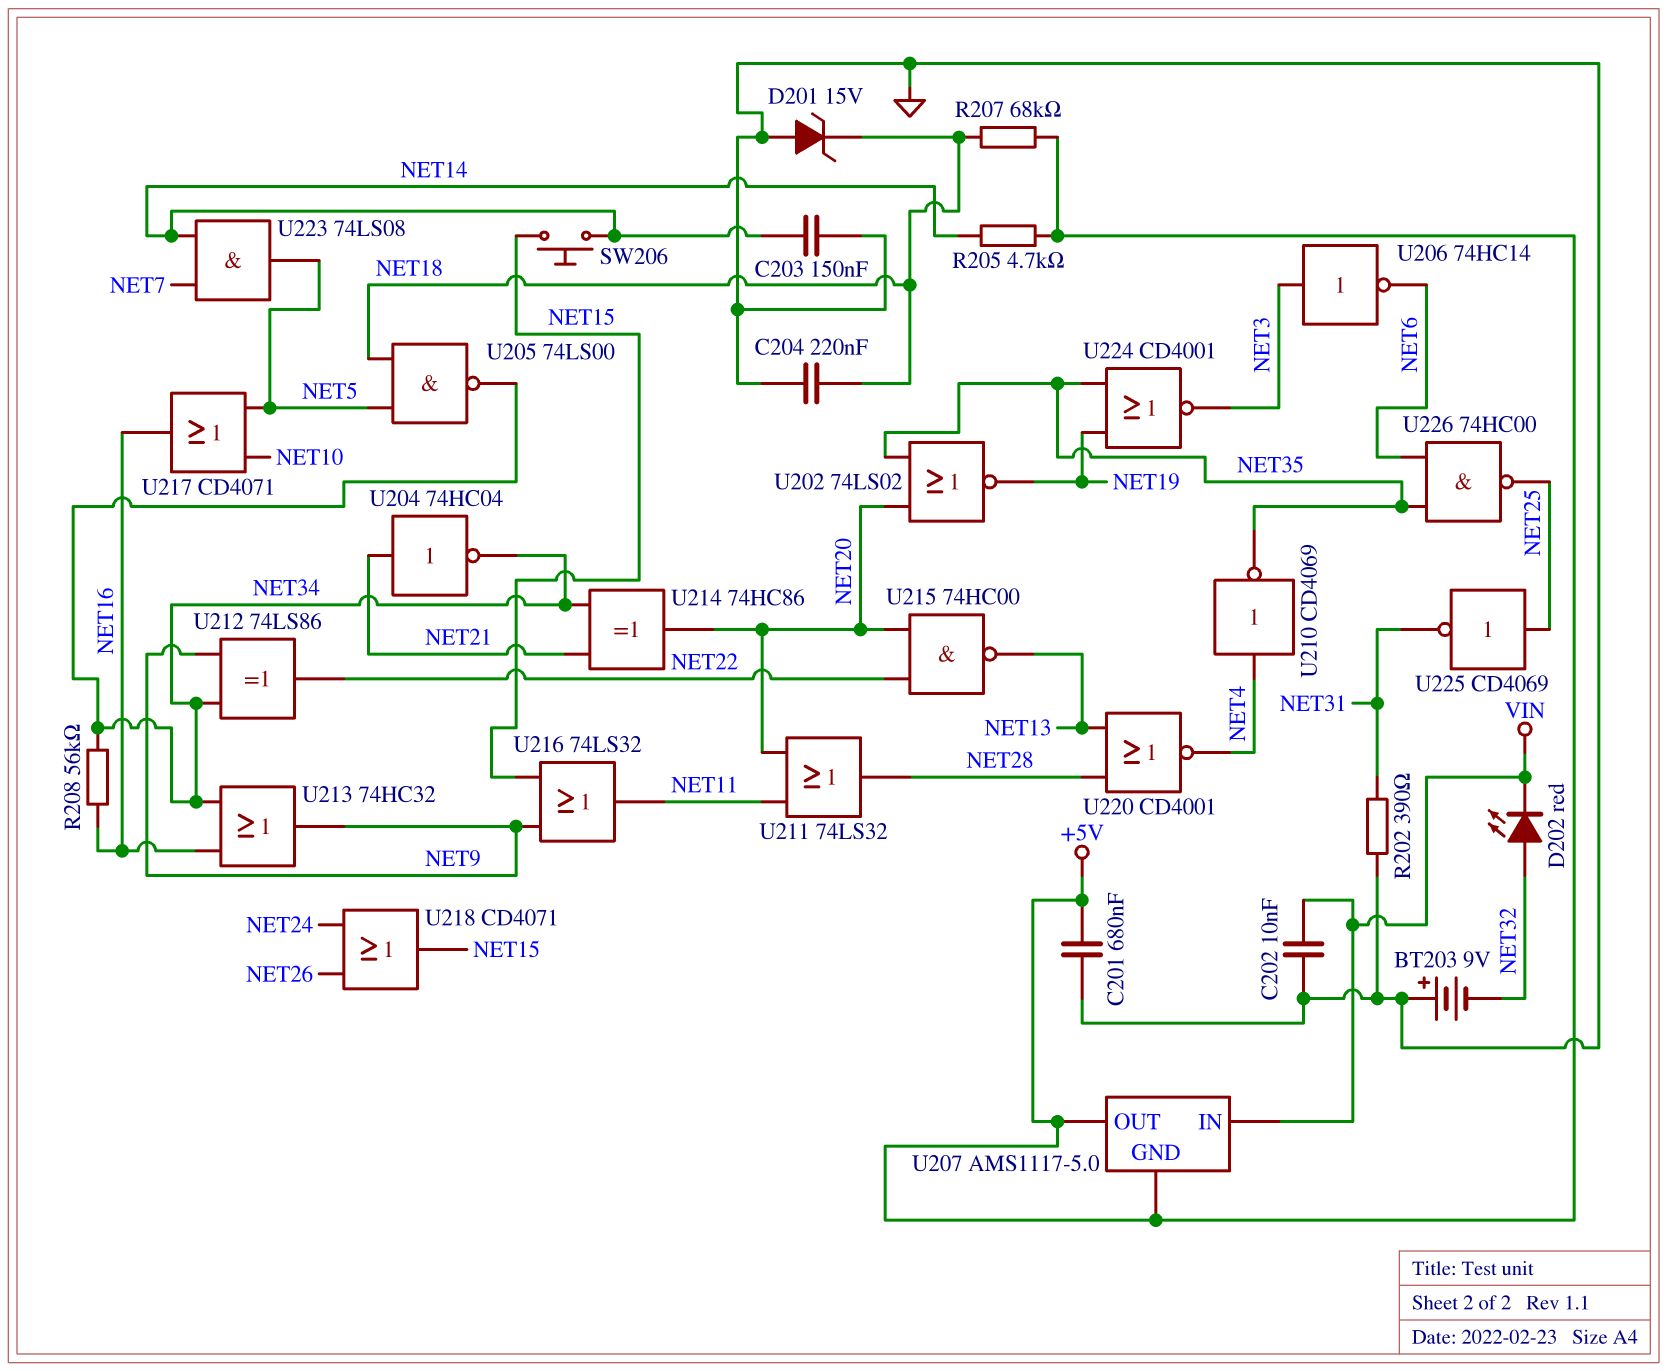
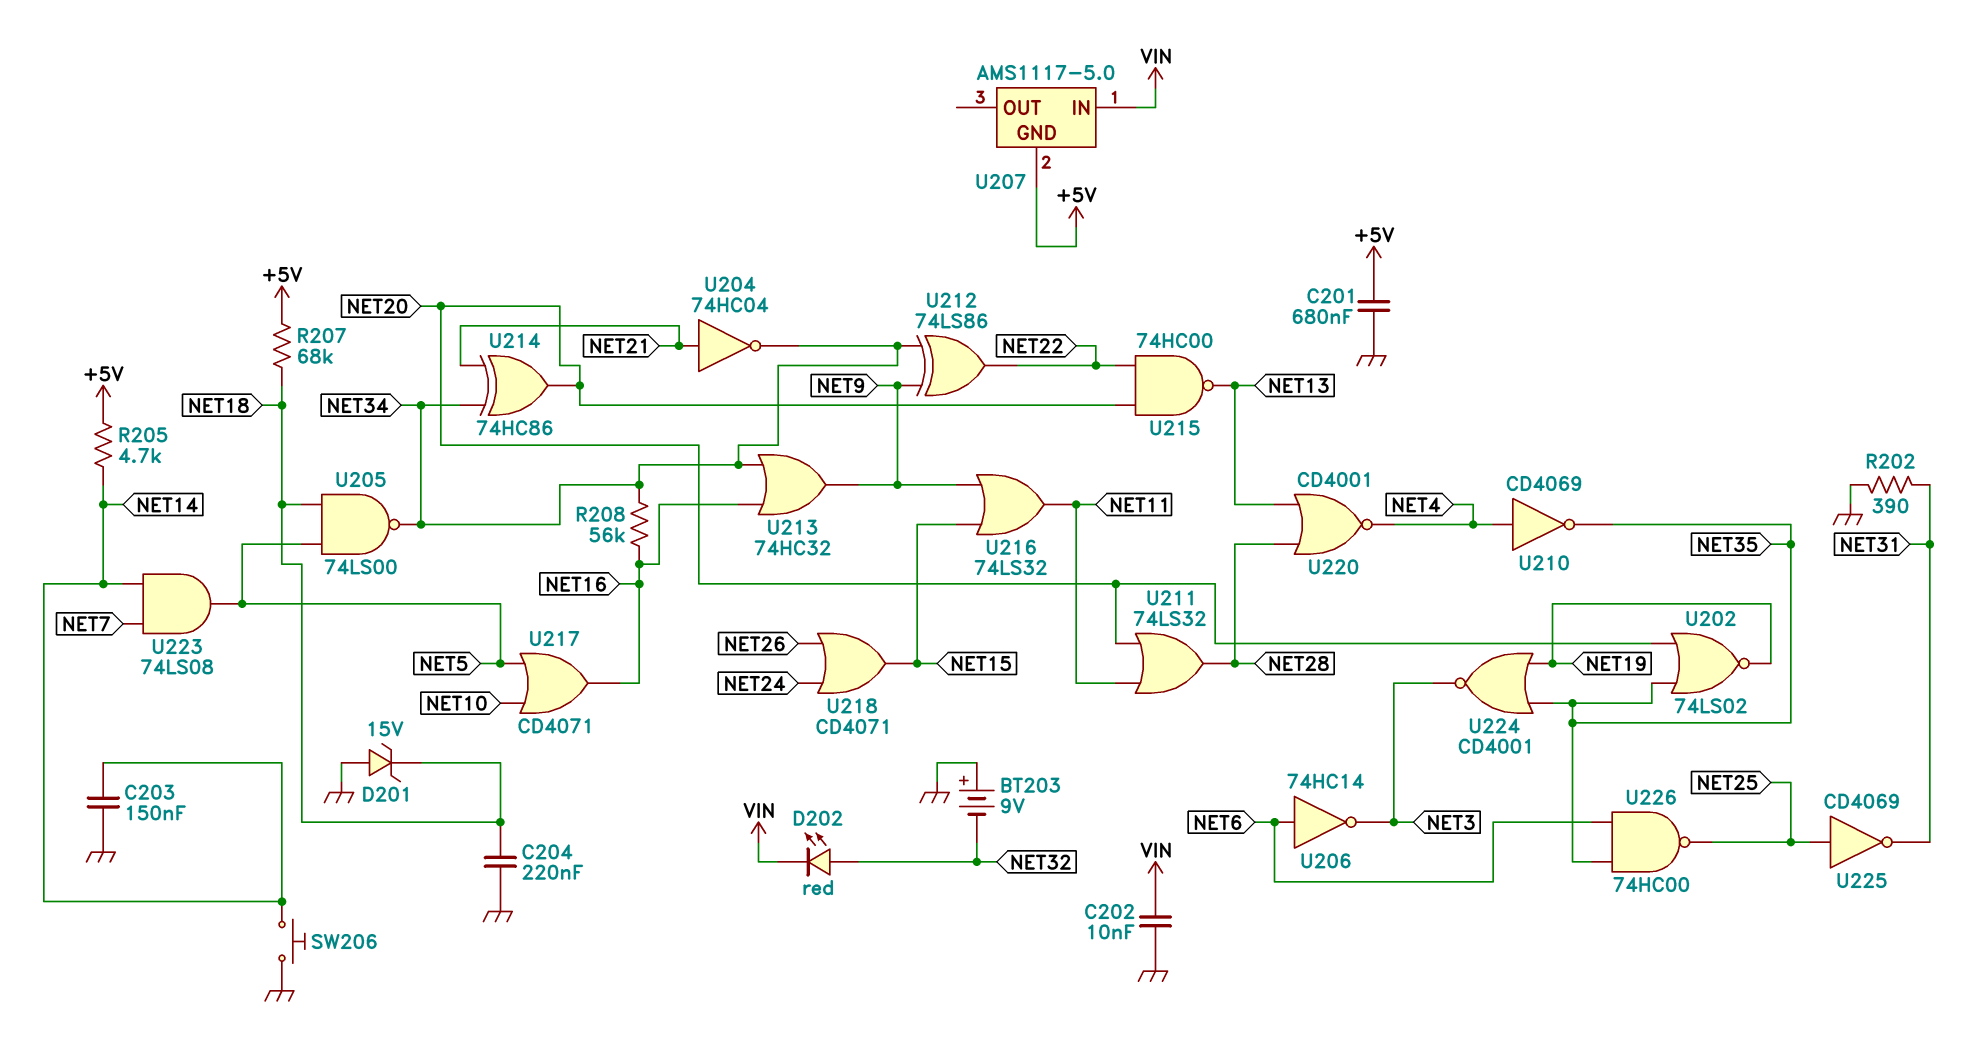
SW206: button (NET14, NET15) -> button (GND, NET14)
U206: NOT 74HC14 (in NET3, out NET6) -> NOT 74HC14 (in NET6, out NET3)
U207 pin OUT: +5V -> none

